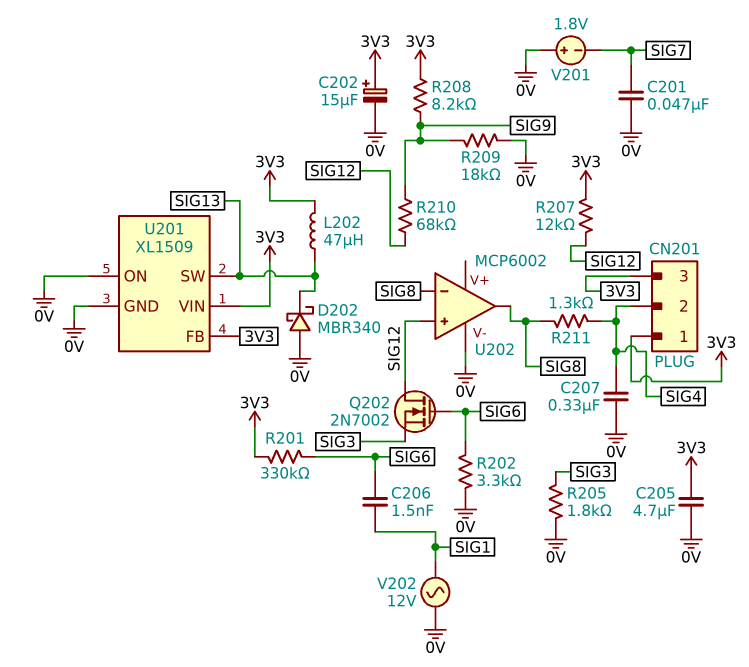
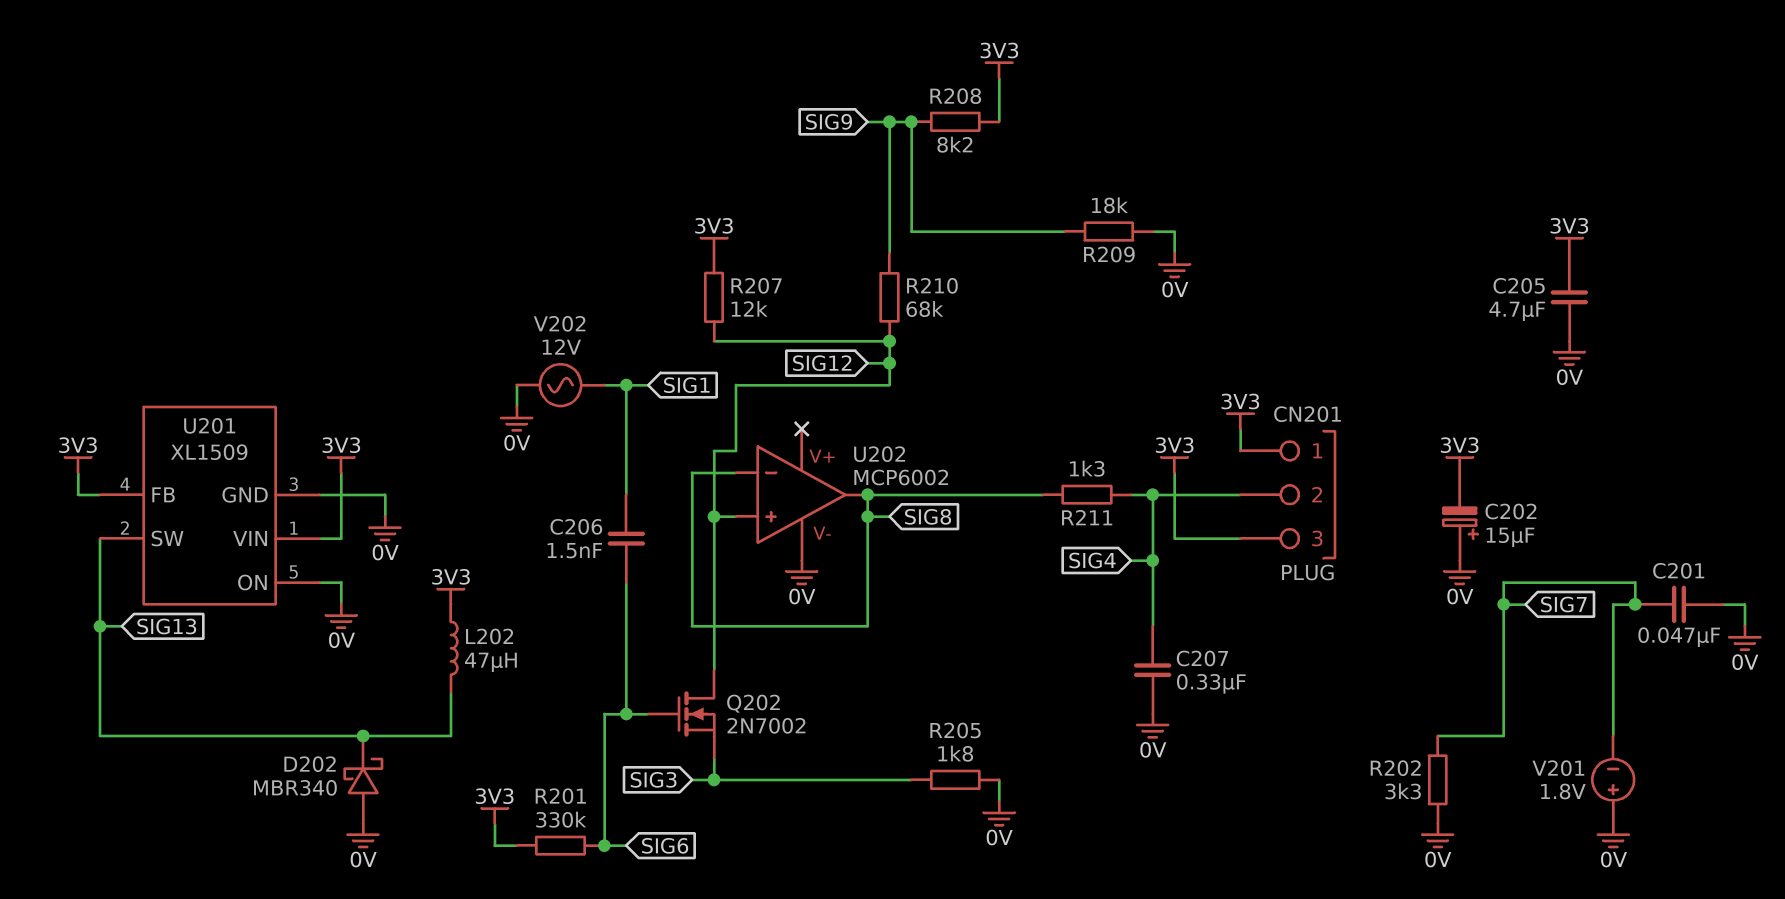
C202: 15uF (plus 3V3, minus 0V) -> 15uF (plus 0V, minus 3V3)
R202: 3.3k (0V, SIG6) -> 3.3k (0V, SIG7)

